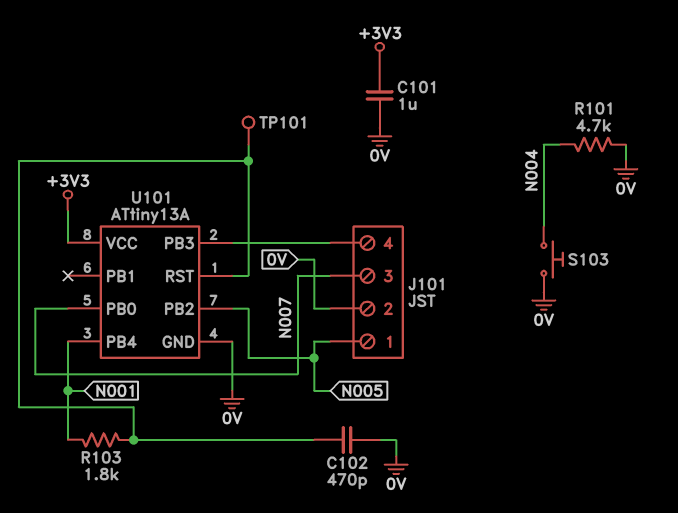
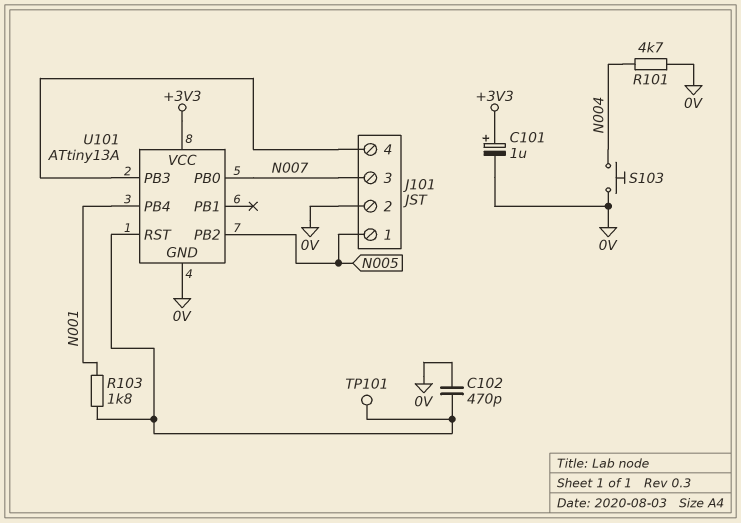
C101: 1uF (+3V3, 0V) -> 1uF (plus +3V3, minus 0V)

